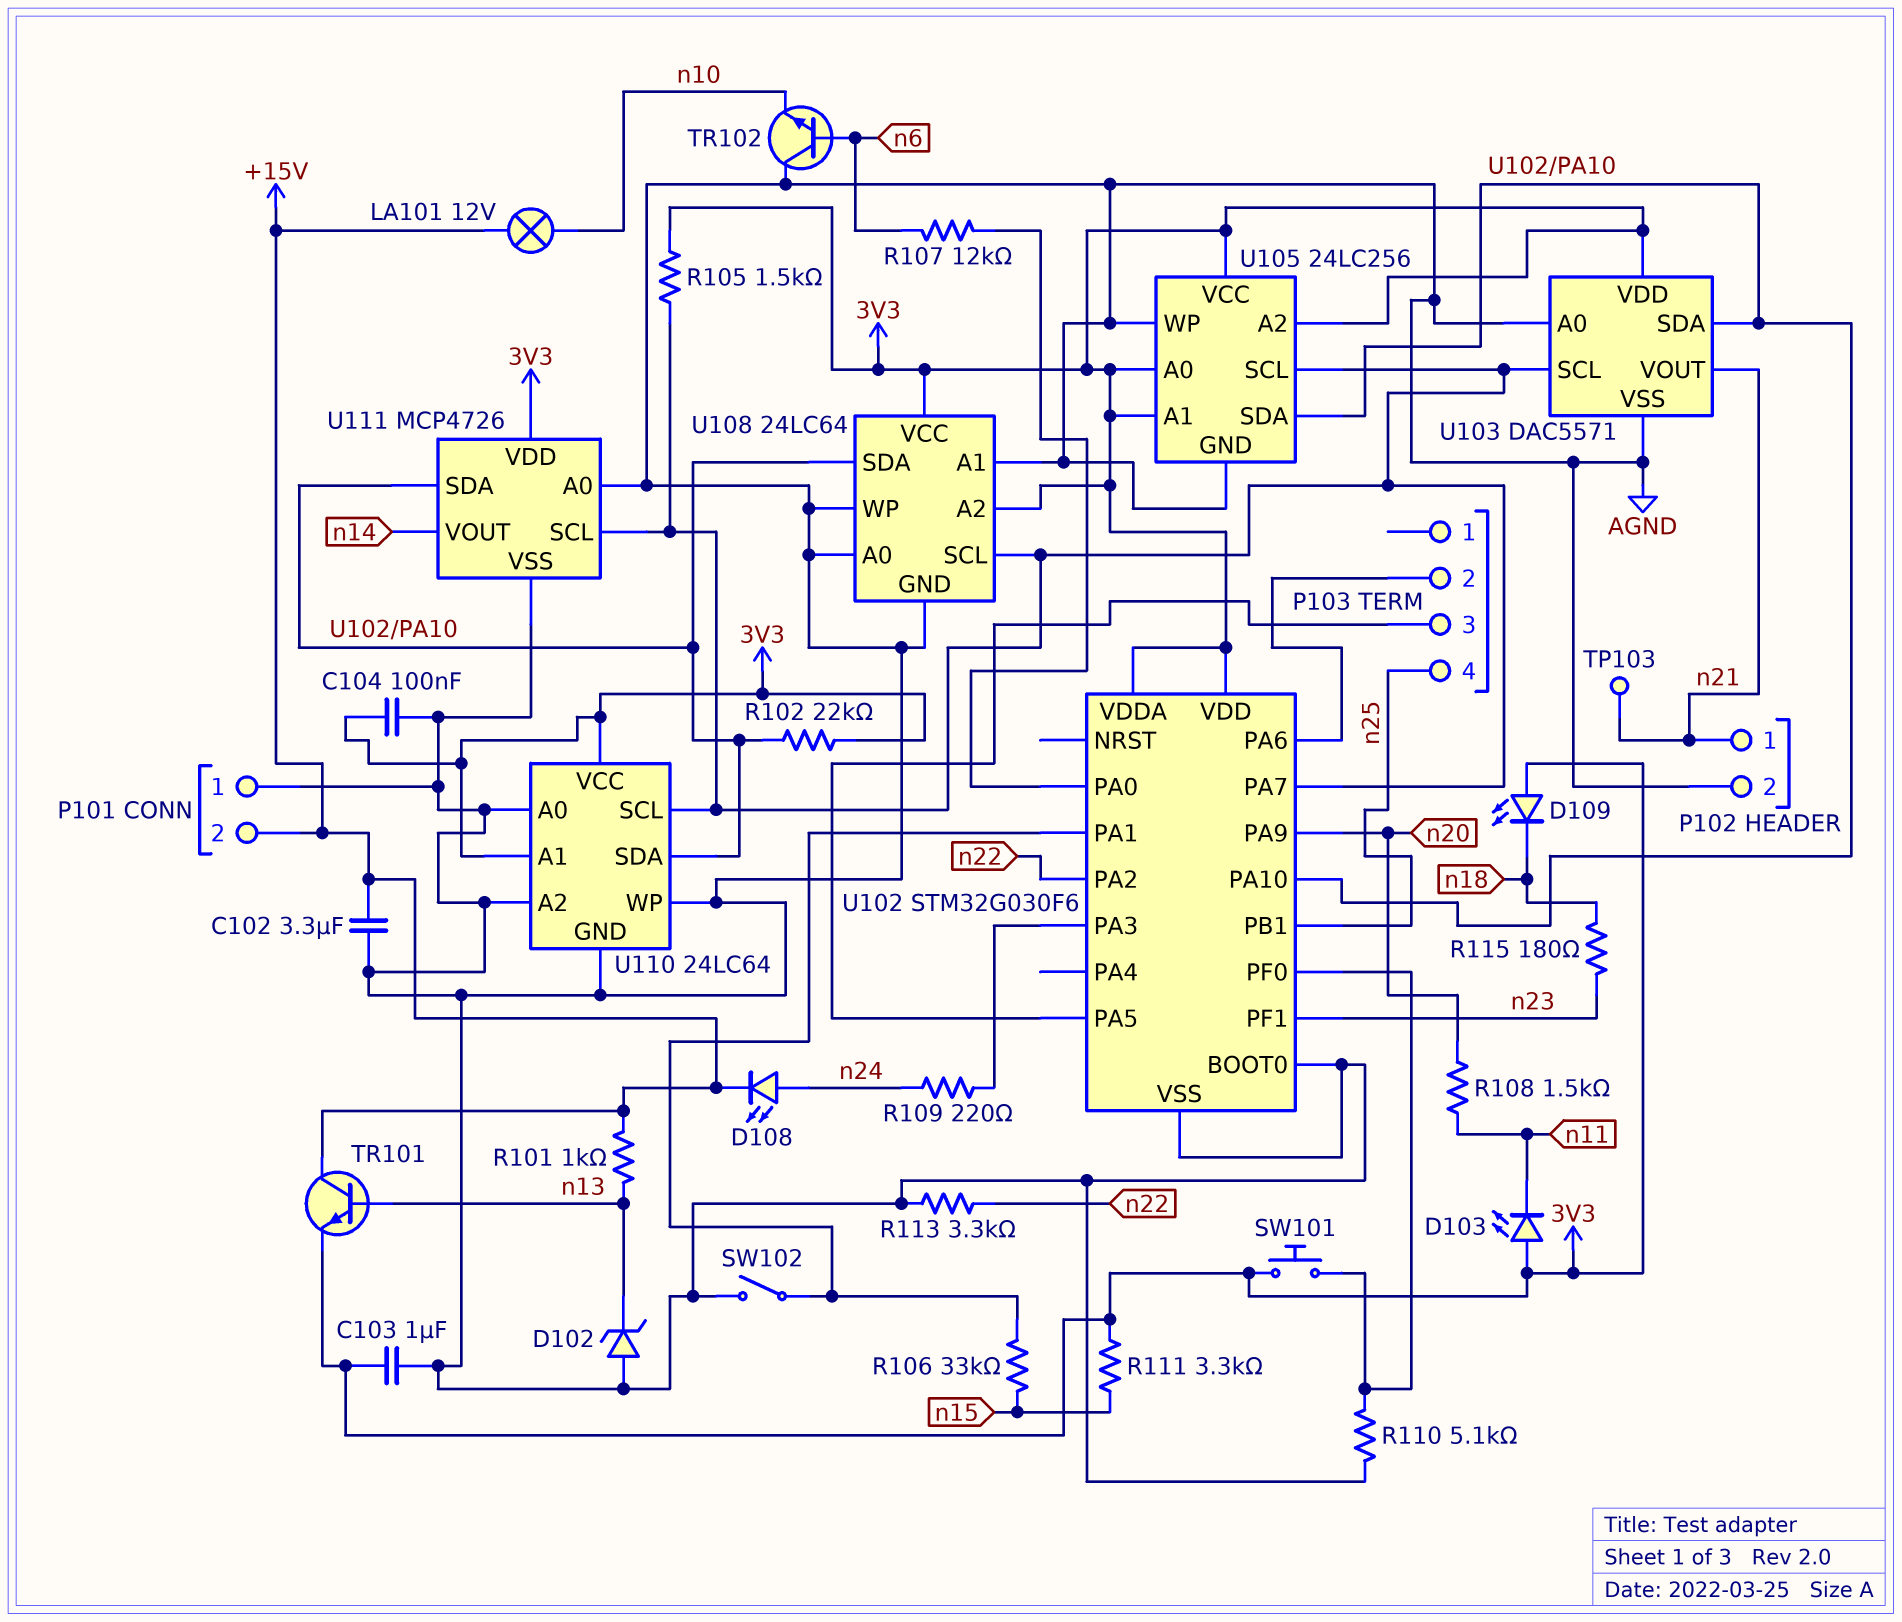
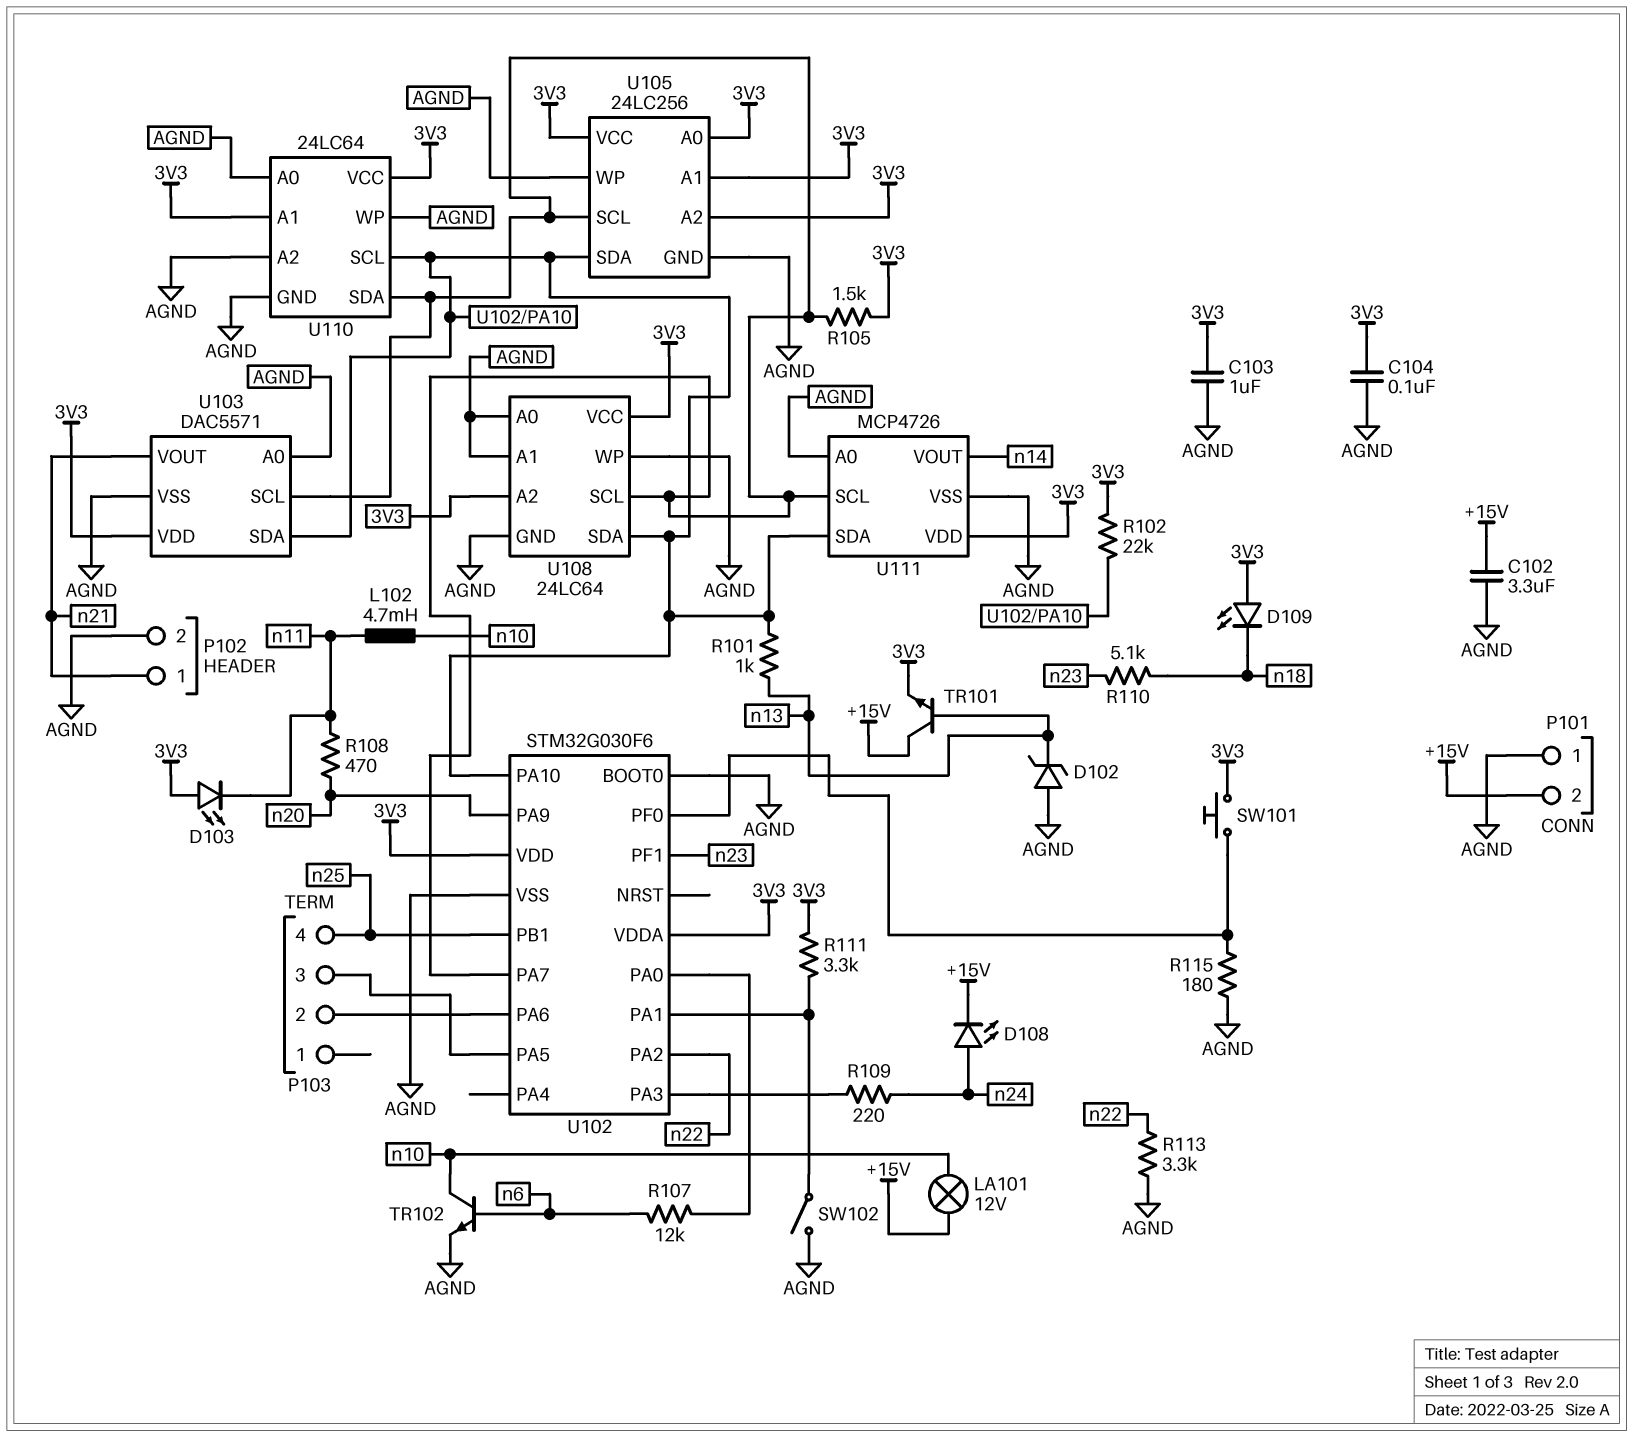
L102: none -> 4.7mH (n10, n11)
R101: 1k (+15V, n13) -> 1k (U102/PA10, n13)
R106: 33k (U102/PA1, n15) -> none
R108: 1.5k (n11, n20) -> 470 (n11, n20)
R110: 5.1k (AGND, U102/PF0) -> 5.1k (n18, n23)
R111: 3.3k (3V3, n15) -> 3.3k (3V3, U102/PA1)
R115: 180 (n18, n23) -> 180 (AGND, U102/PF0)
TP103: test point (n21) -> none
TR102: NPN (B n6, C AGND, E n10) -> NPN (B n6, C n10, E AGND)
U110 pin SCL: U102/PA7 -> U102/PA10
U110 pin SDA: U102/PA10 -> U102/PA7

